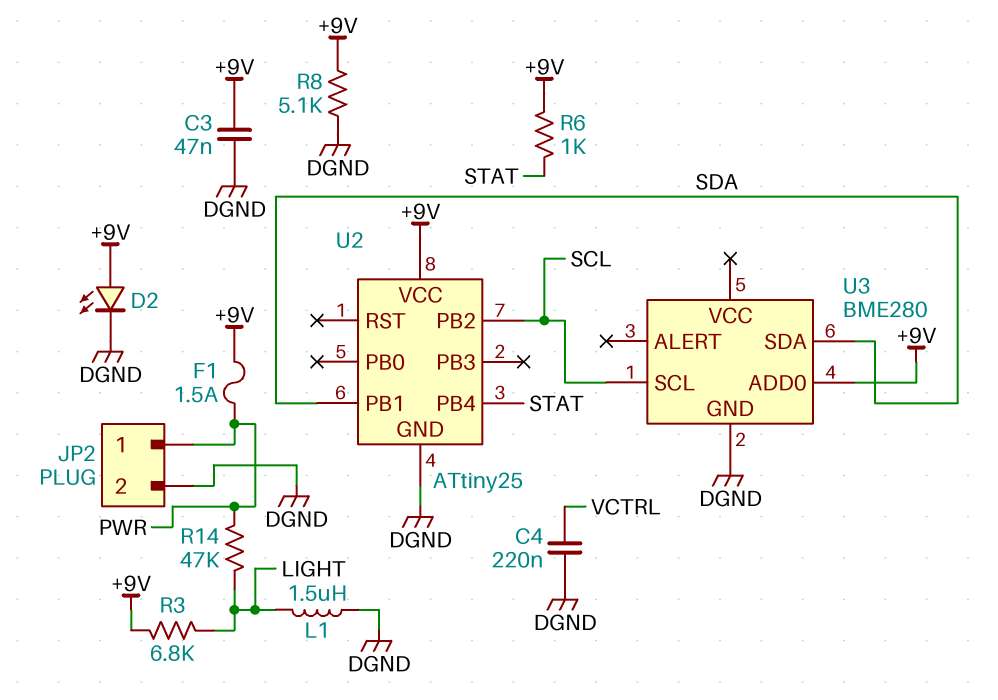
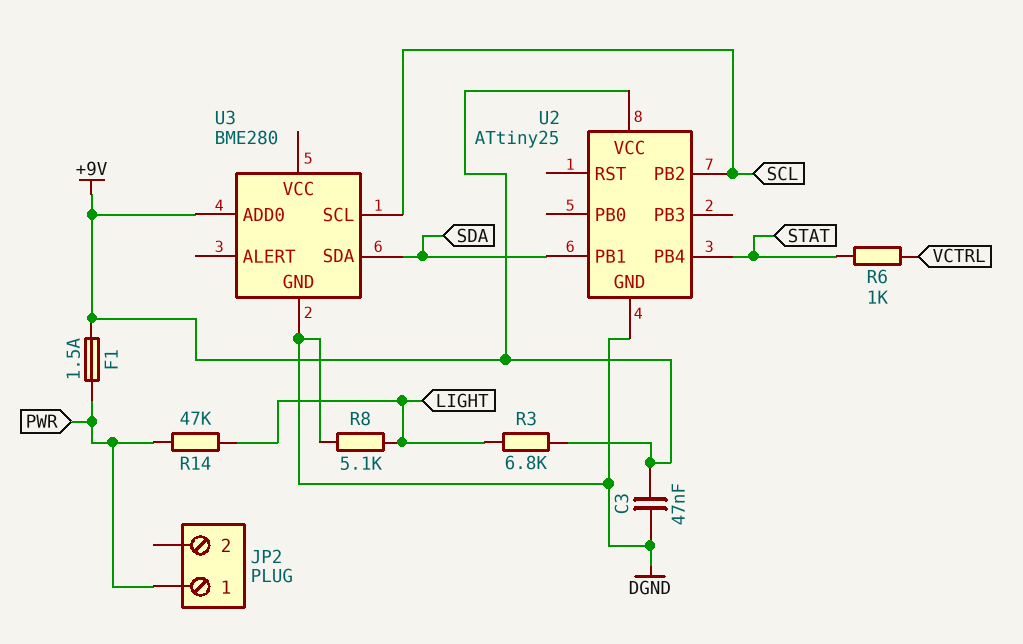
C4: 220nF (DGND, VCTRL) -> none
D2: LED (A +9V, K DGND) -> none
JP2 pin 2: DGND -> none
L1: 1.5uH (DGND, LIGHT) -> none
R6: 1k (+9V, STAT) -> 1k (STAT, VCTRL)
R8: 5.1k (+9V, DGND) -> 5.1k (DGND, LIGHT)

